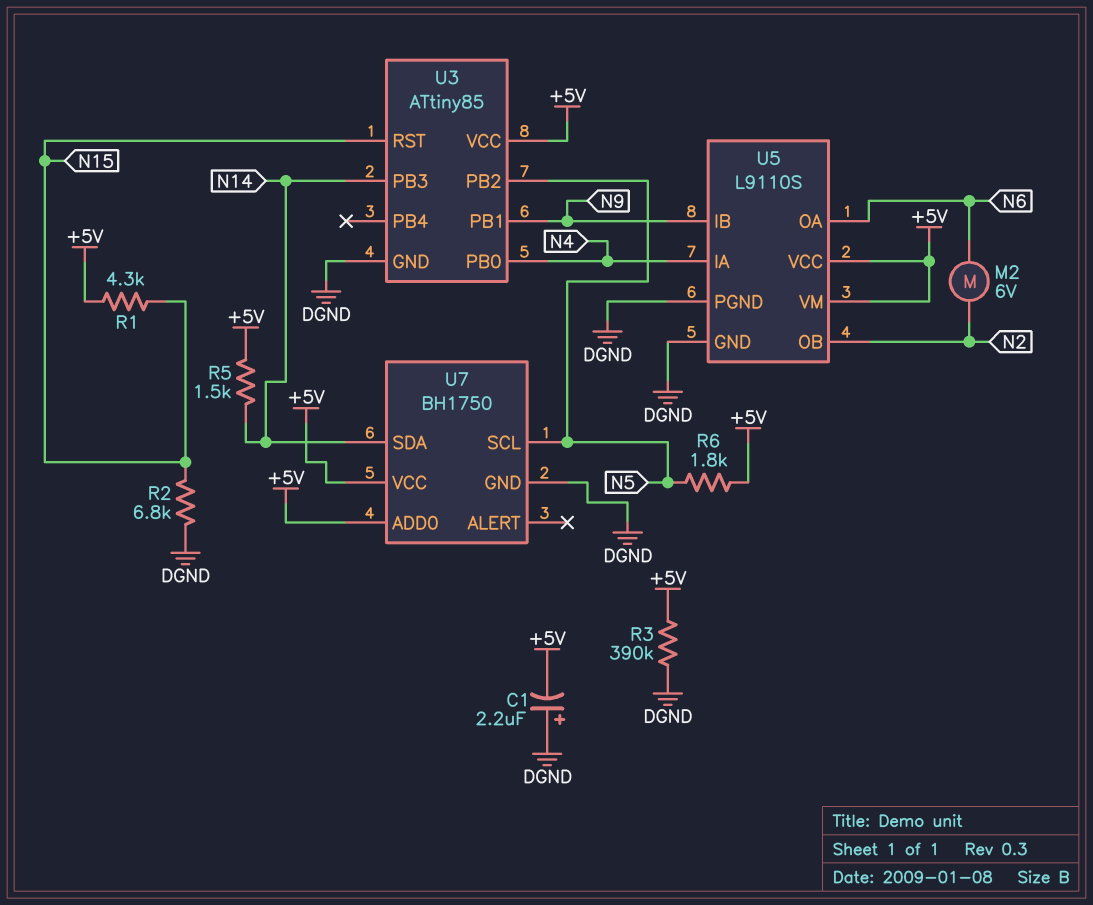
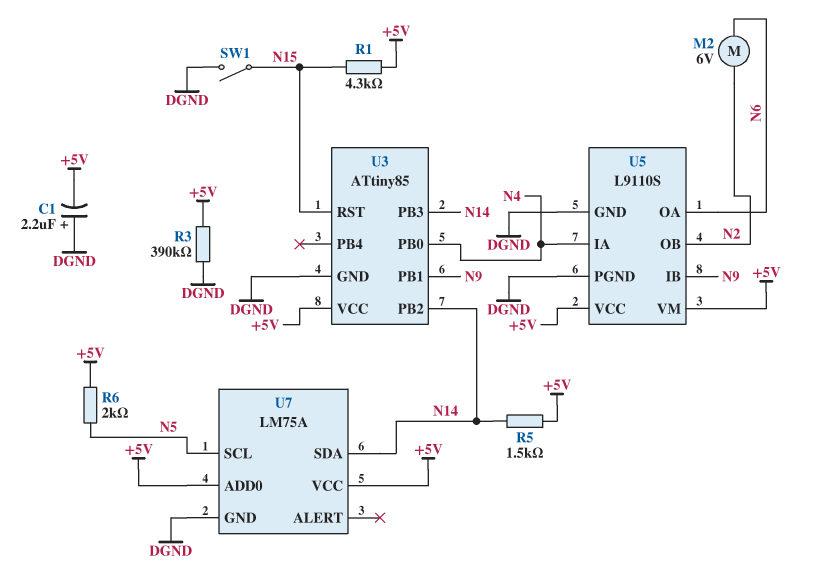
R2: 6.8k (DGND, N15) -> none
R6: 1.8k (+5V, N5) -> 2k (+5V, N5)
SW1: none -> switch (DGND, N15)
U3 pin PB2: N5 -> N14
U7: BH1750 -> LM75A

